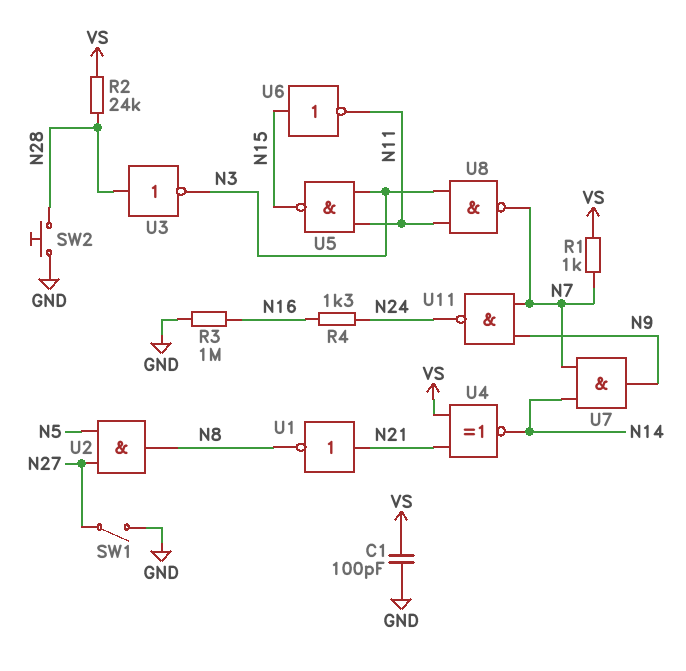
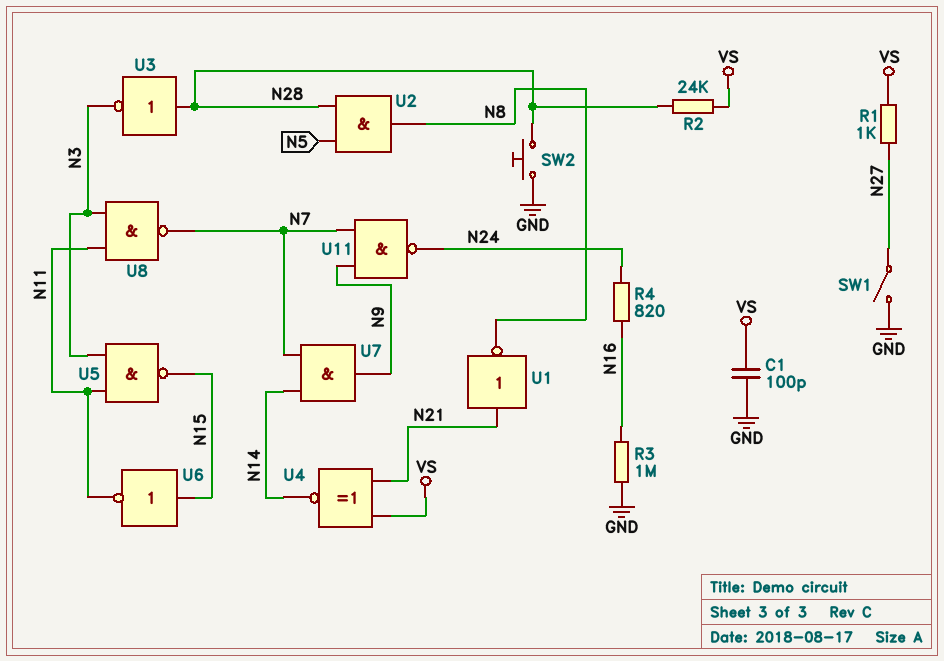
R1: 1k (N7, VS) -> 1k (N27, VS)
R4: 1.3k (N16, N24) -> 820 (N16, N24)
U2: AND (in N5, in N27, out N8) -> AND (in N5, in N28, out N8)

